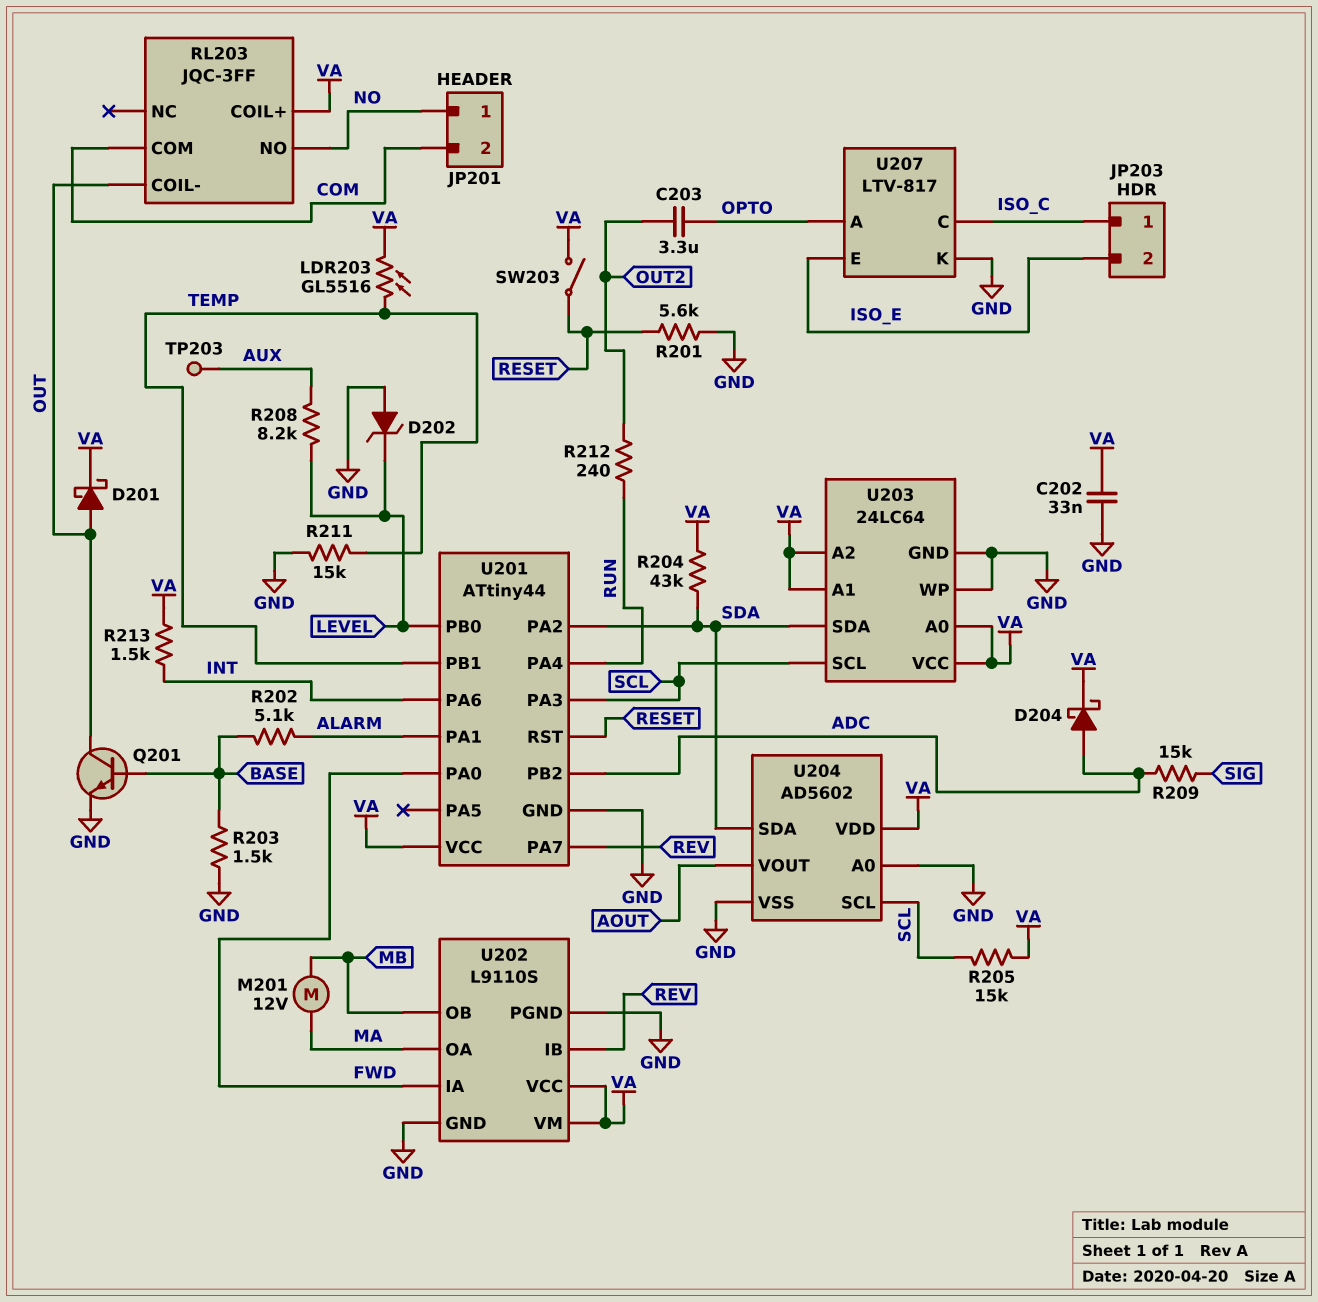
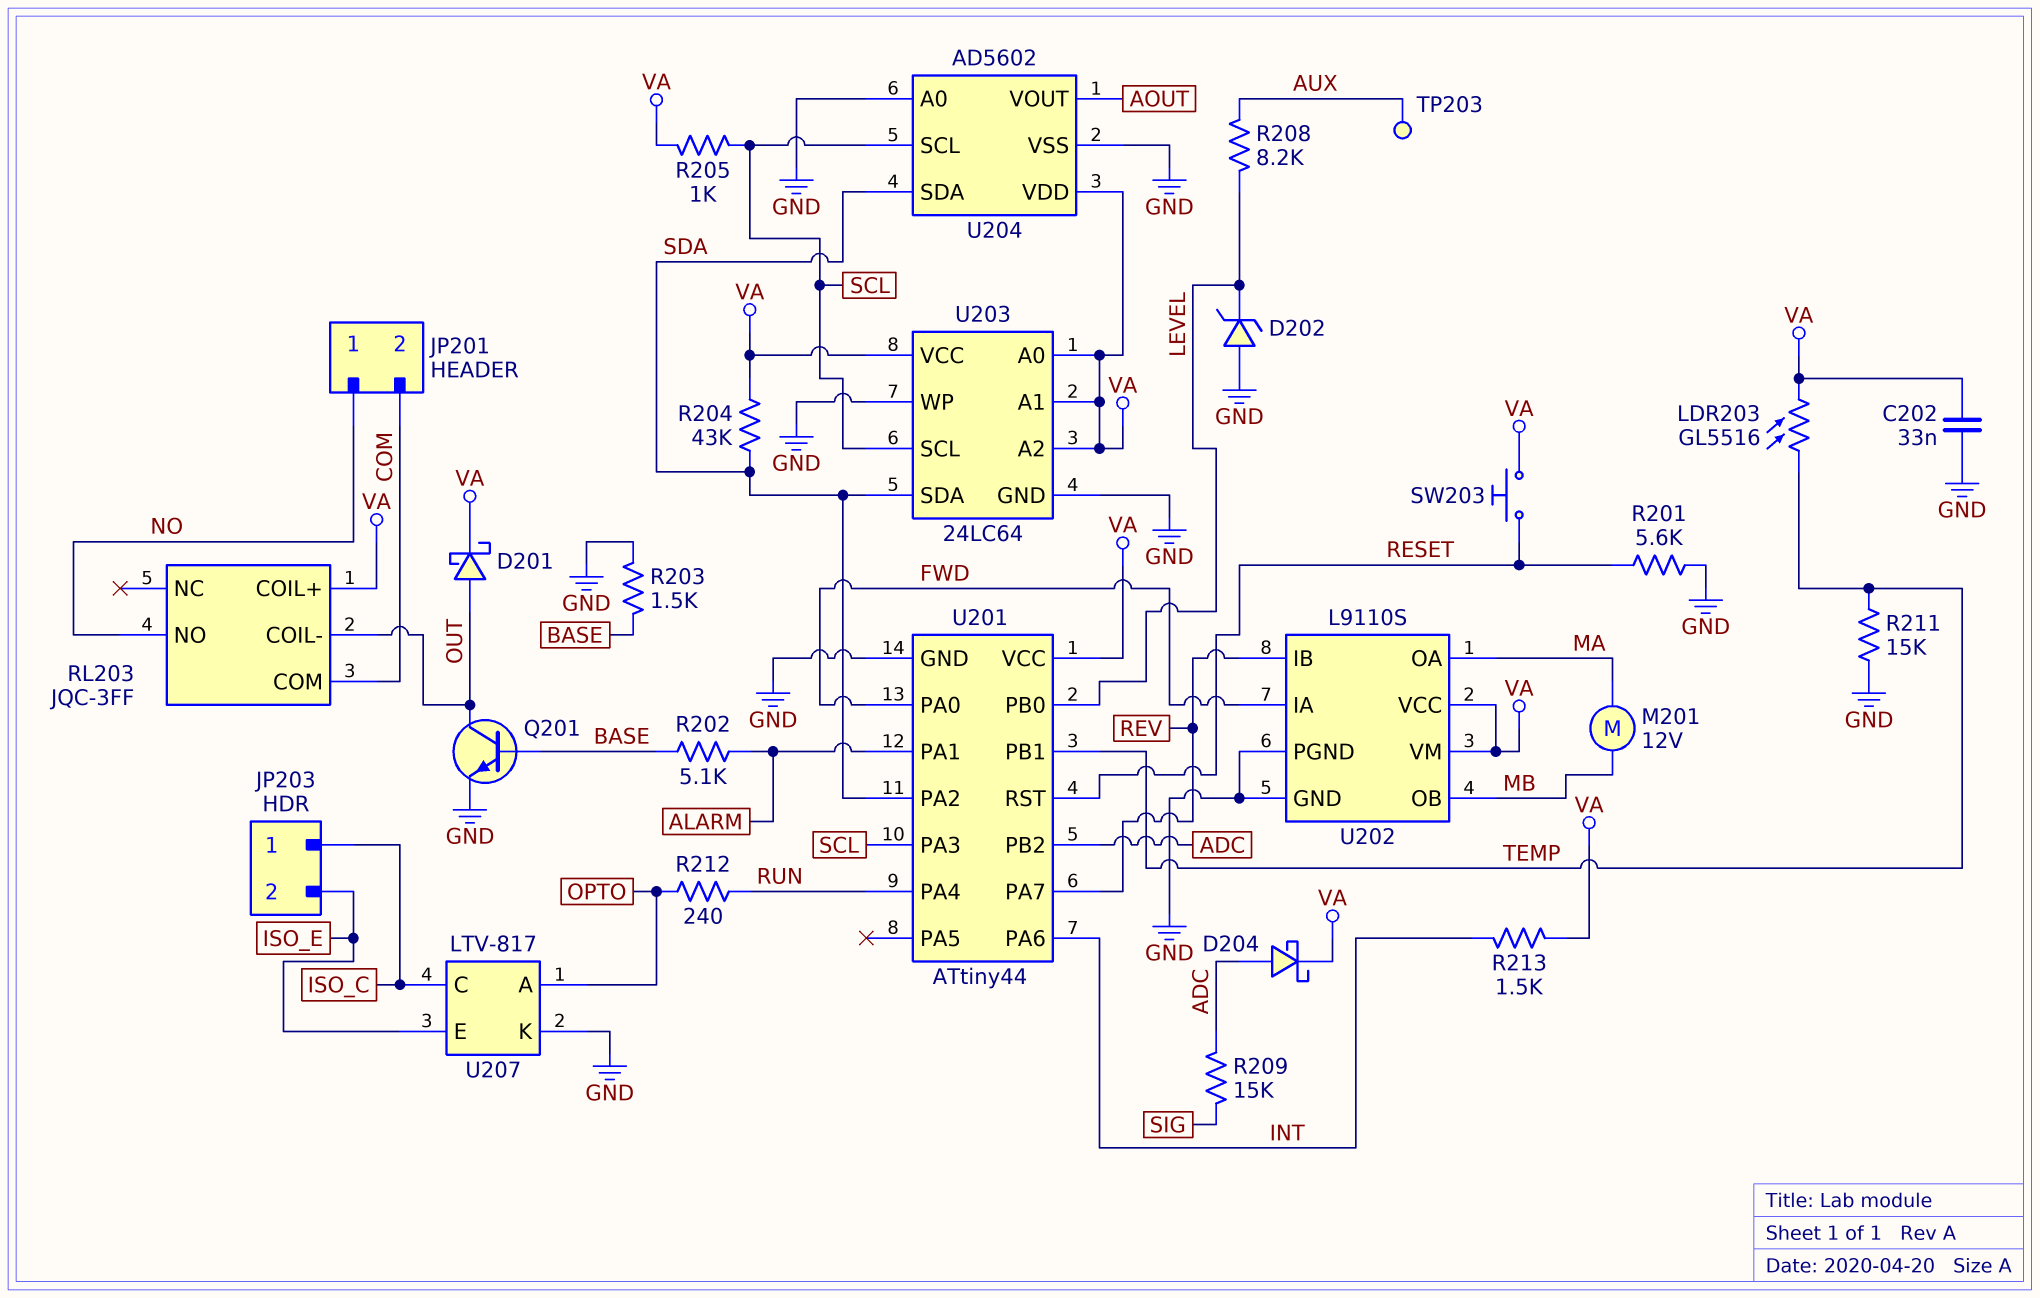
C203: 3.3uF (OPTO, OUT2) -> none
R205: 15k (SCL, VA) -> 1k (SCL, VA)
R212: 240 (OUT2, RUN) -> 240 (OPTO, RUN)
SW203: switch (RESET, VA) -> button (RESET, VA)

